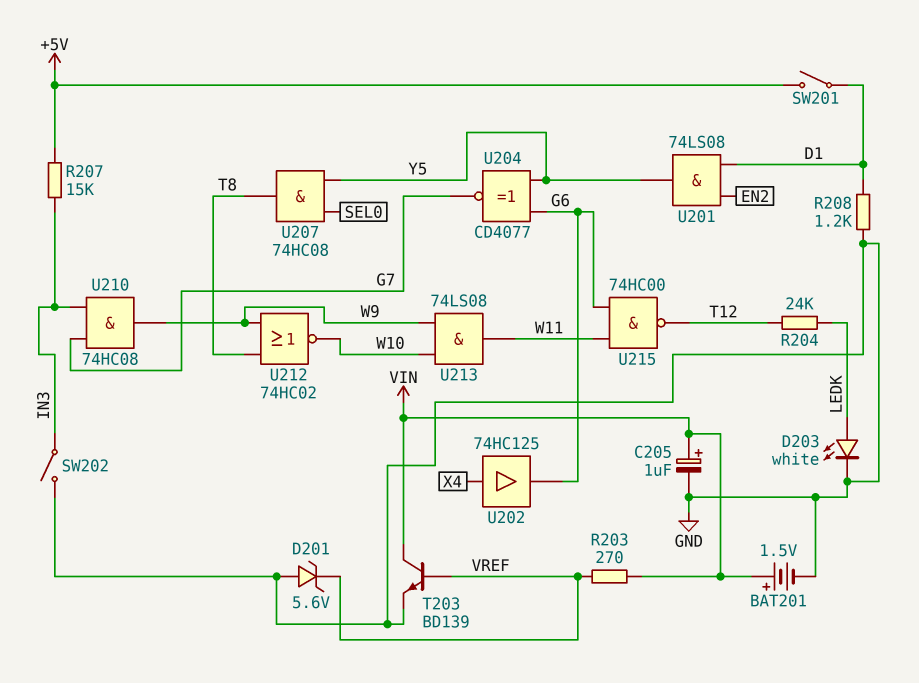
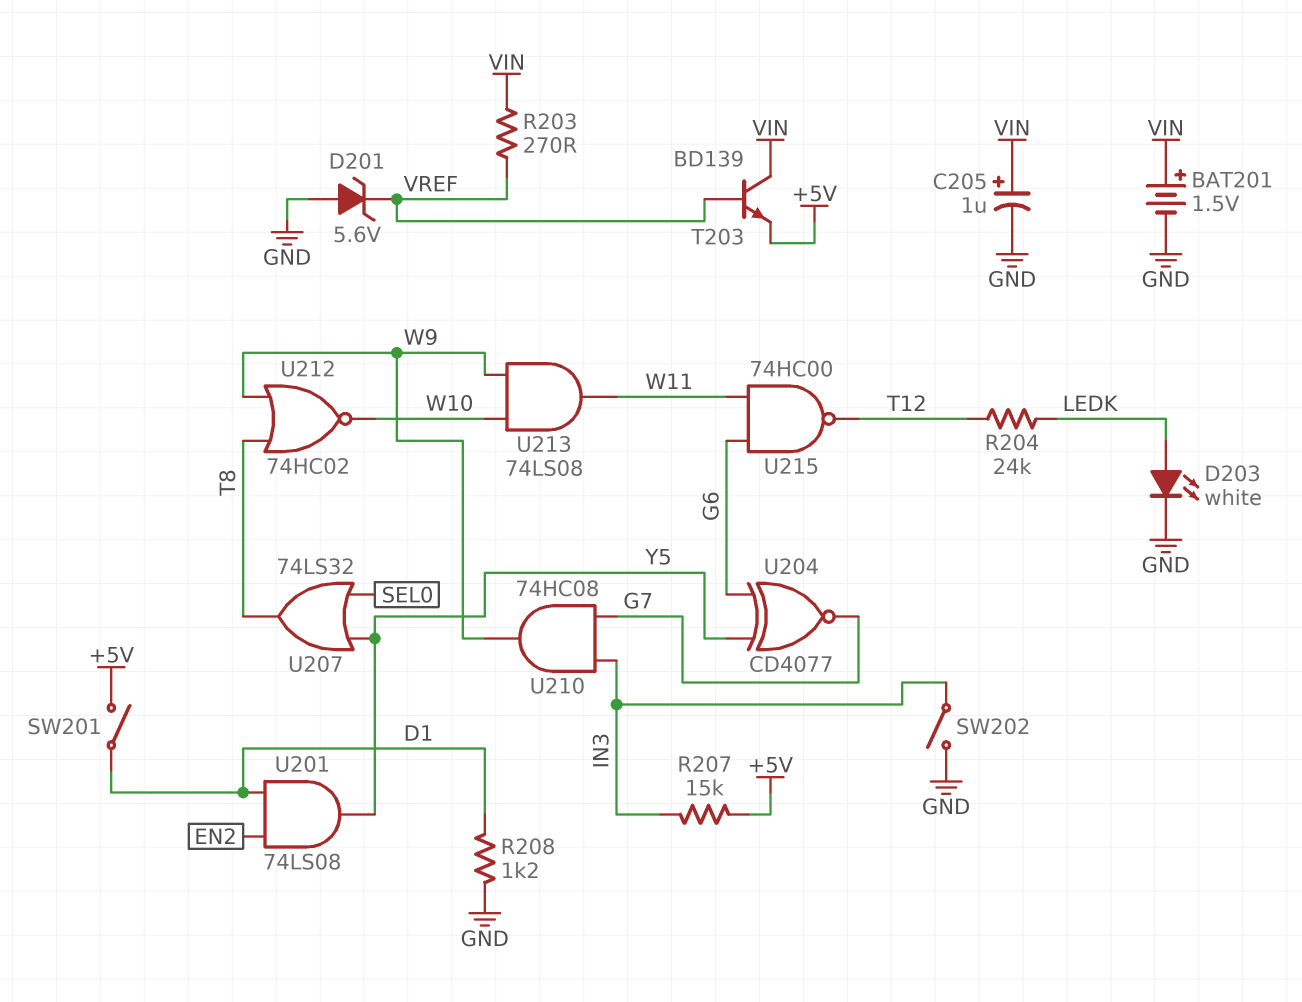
T203: NPN BD139 (B VREF, C VIN, E GND) -> NPN BD139 (B VREF, C VIN, E +5V)
U202: buffer 74HC125 (in X4, out G6) -> none
U207: AND 74HC08 (in SEL0, in Y5, out T8) -> OR 74LS32 (in SEL0, in Y5, out T8)

